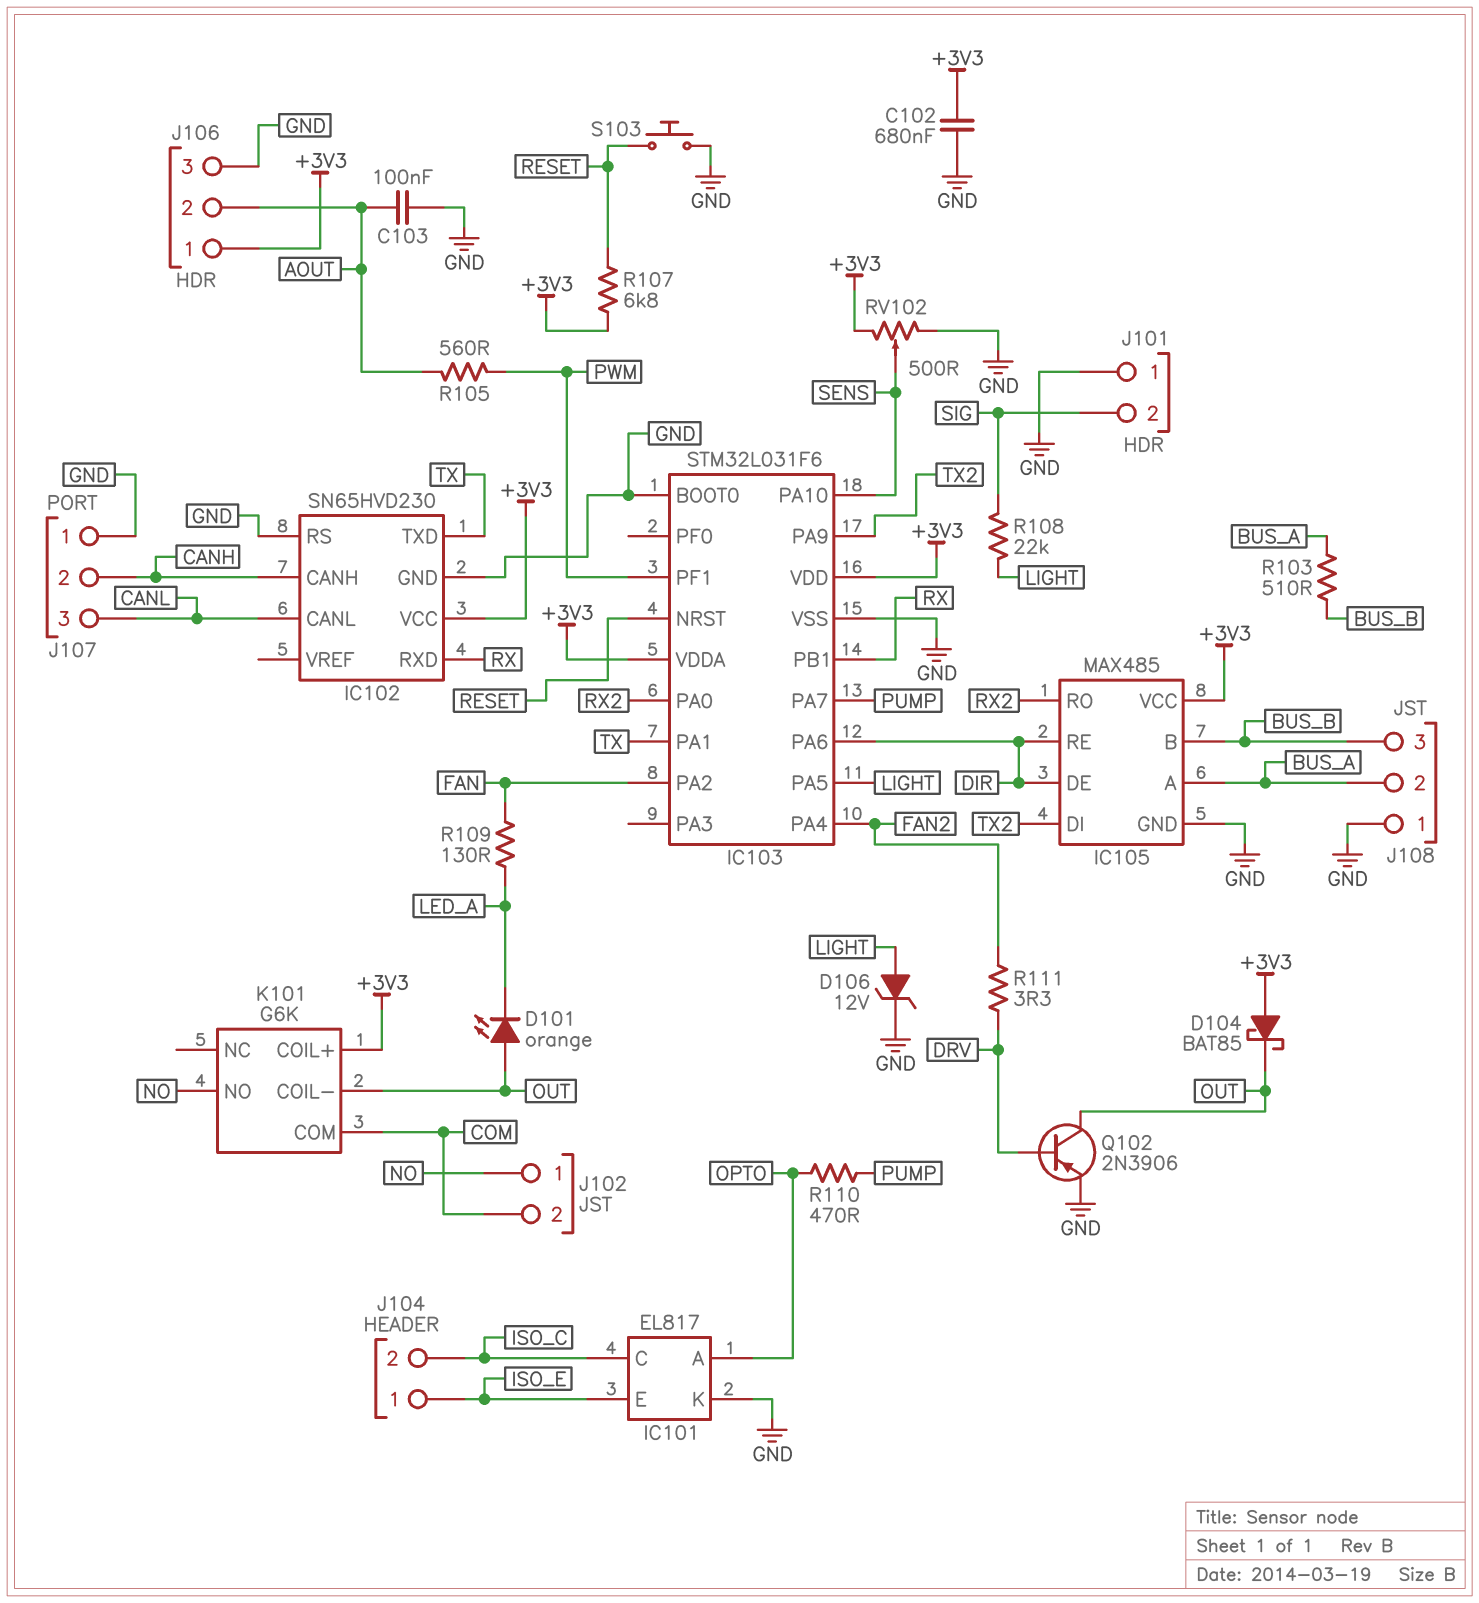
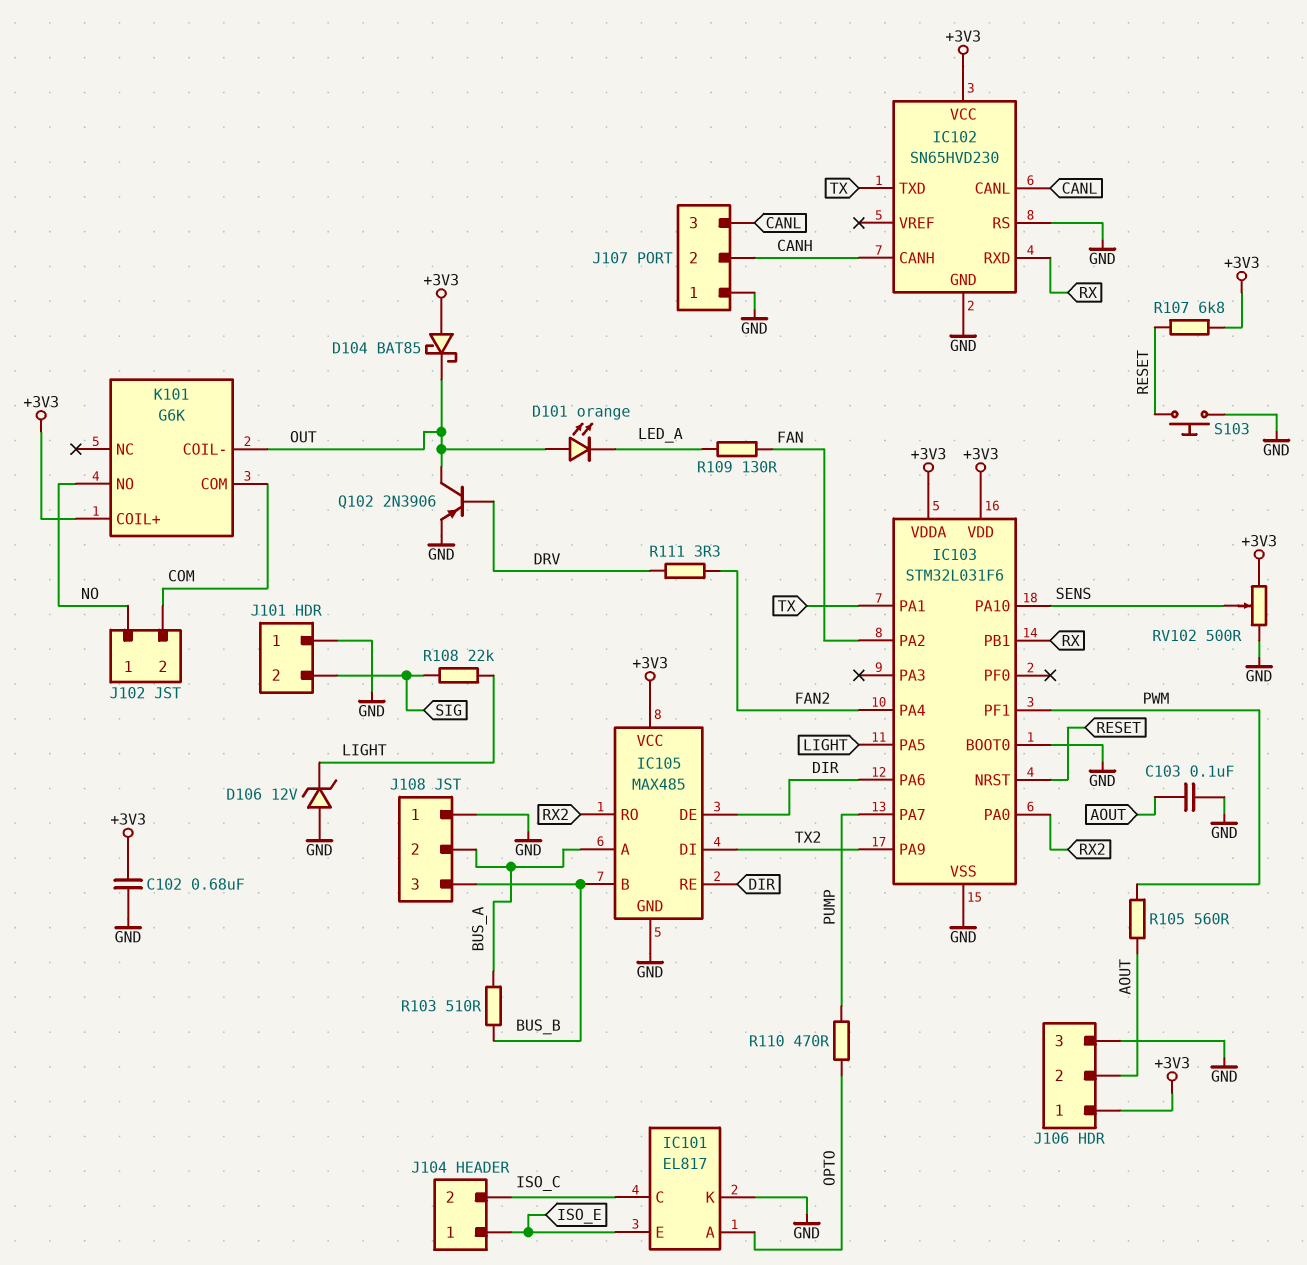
D106: zener 12V (A LIGHT, K GND) -> zener 12V (A GND, K LIGHT)

